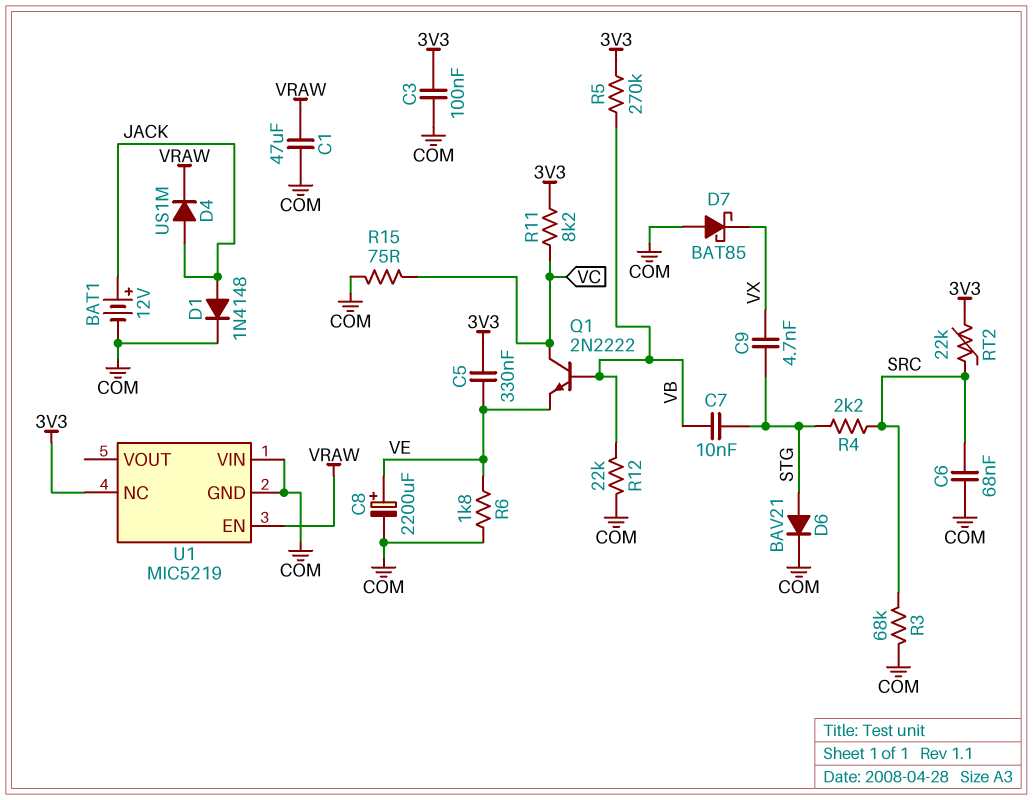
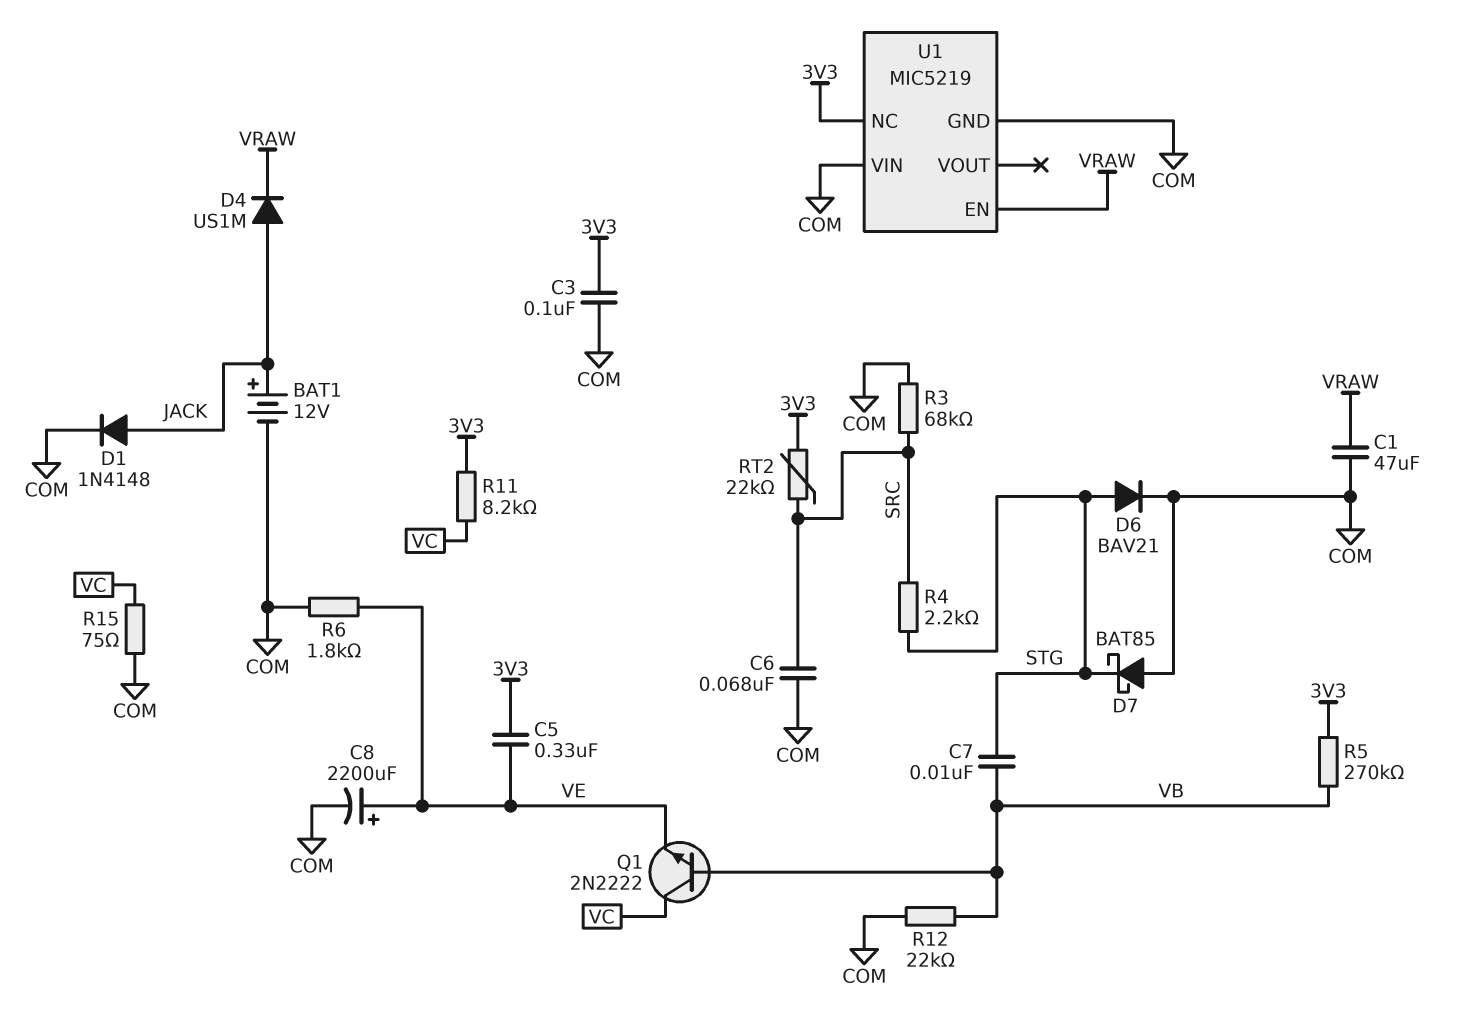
C9: 4.7nF (STG, VX) -> none
D7: schottky BAT85 (A COM, K VX) -> schottky BAT85 (A COM, K STG)

